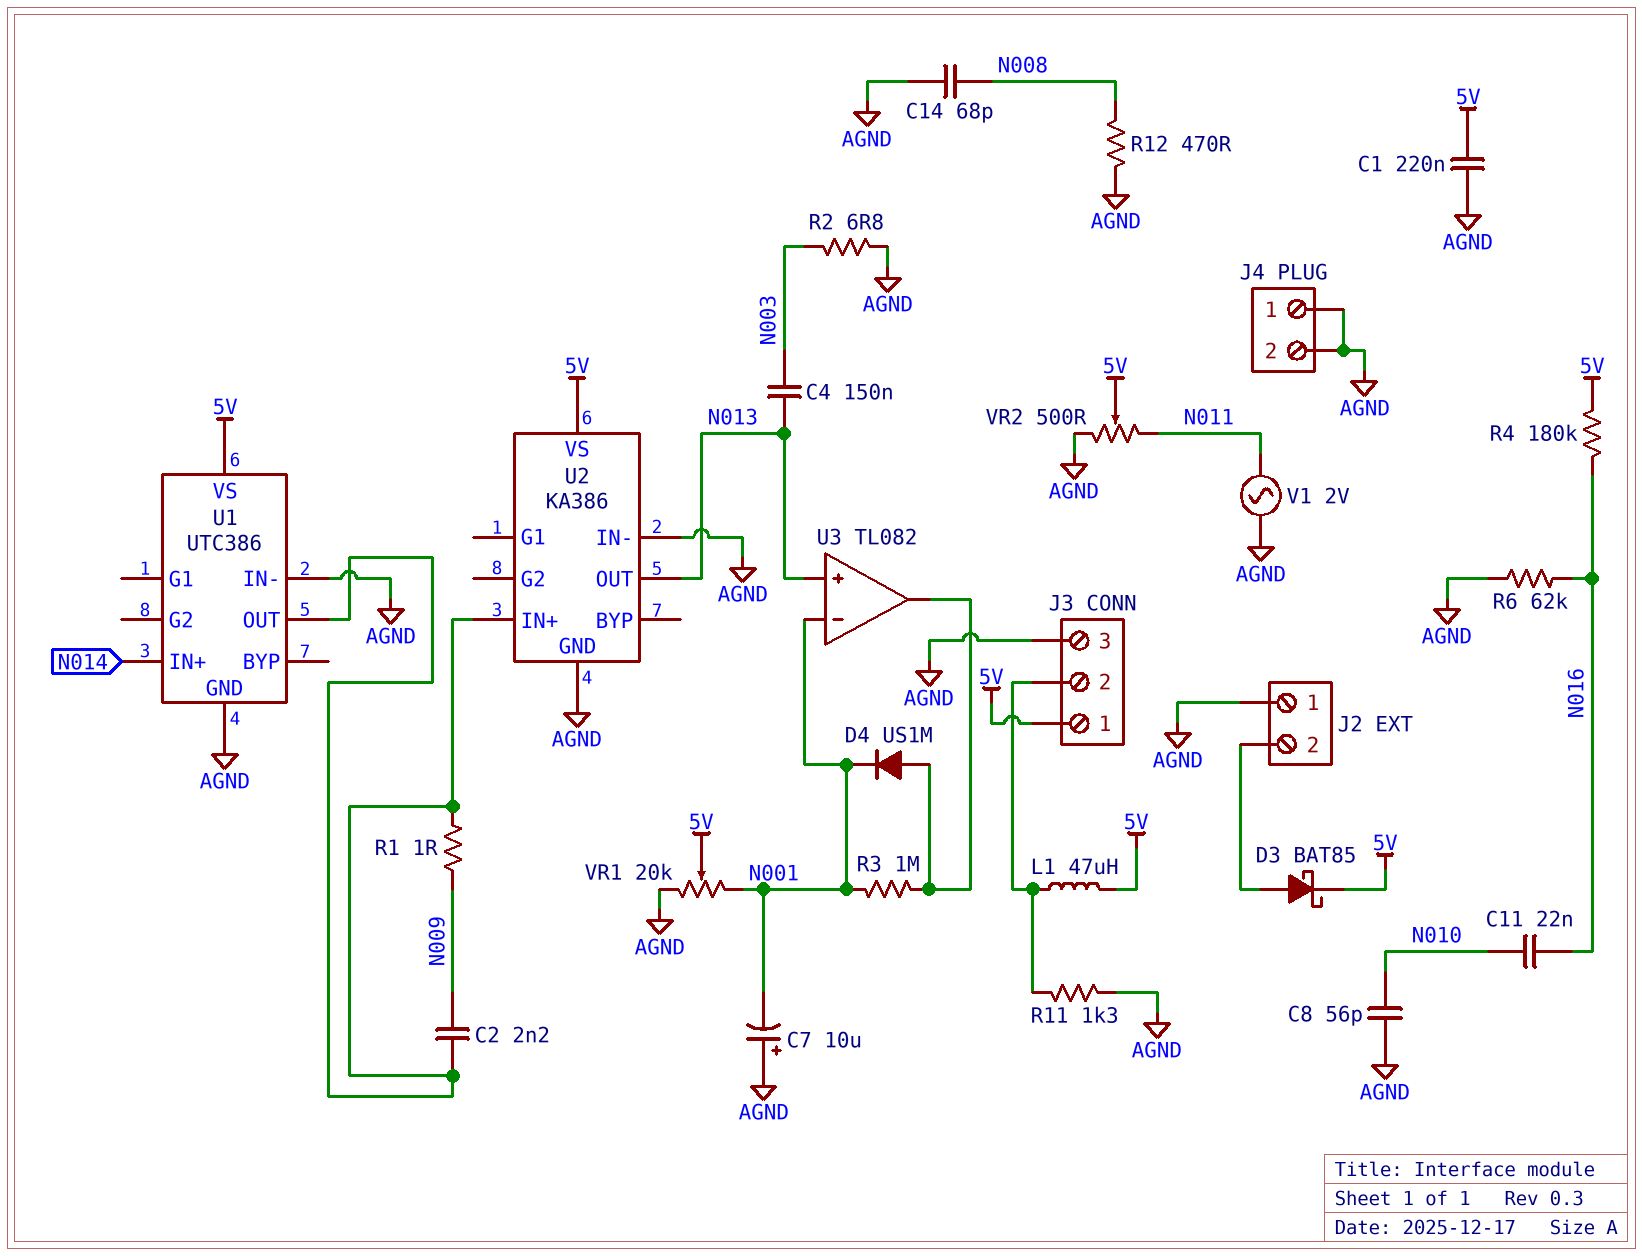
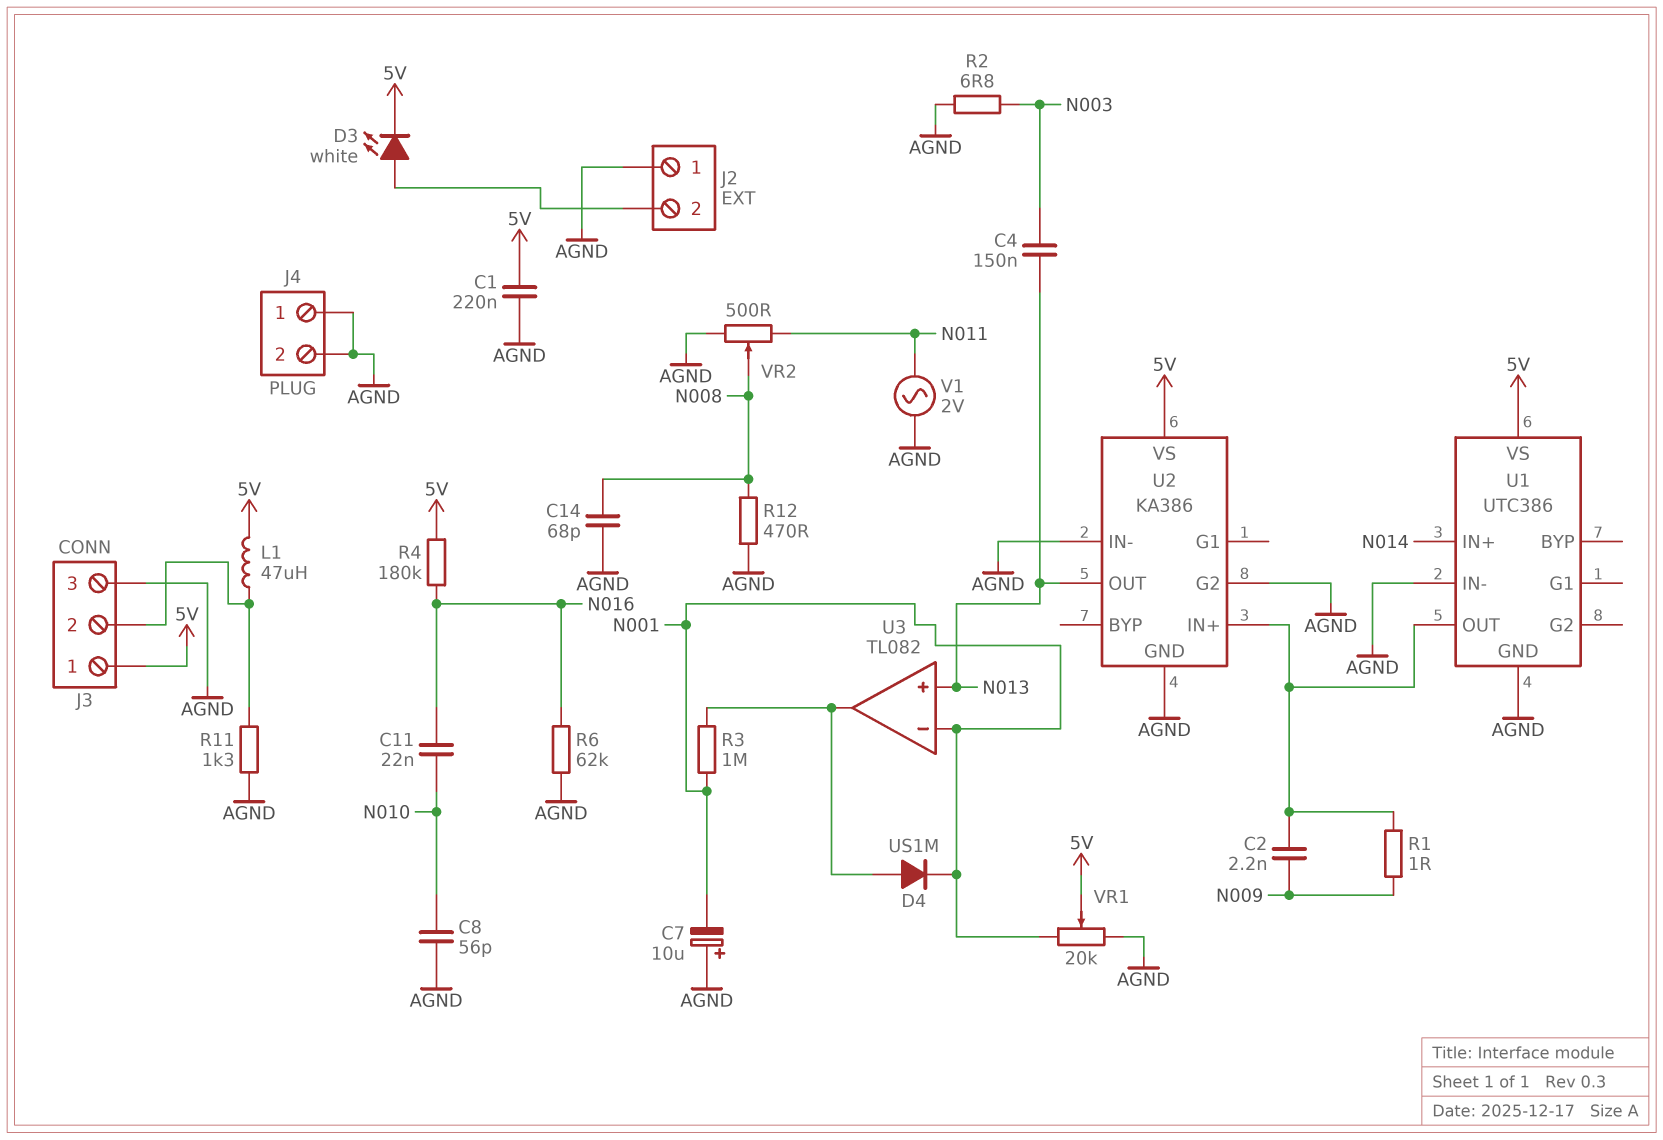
D3: schottky BAT85 (A J2/2, K 5V) -> LED white (A J2/2, K 5V)
U2 pin G2: none -> AGND
VR2: 500 (AGND, N011, wiper 5V) -> 500 (AGND, N011, wiper N008)

